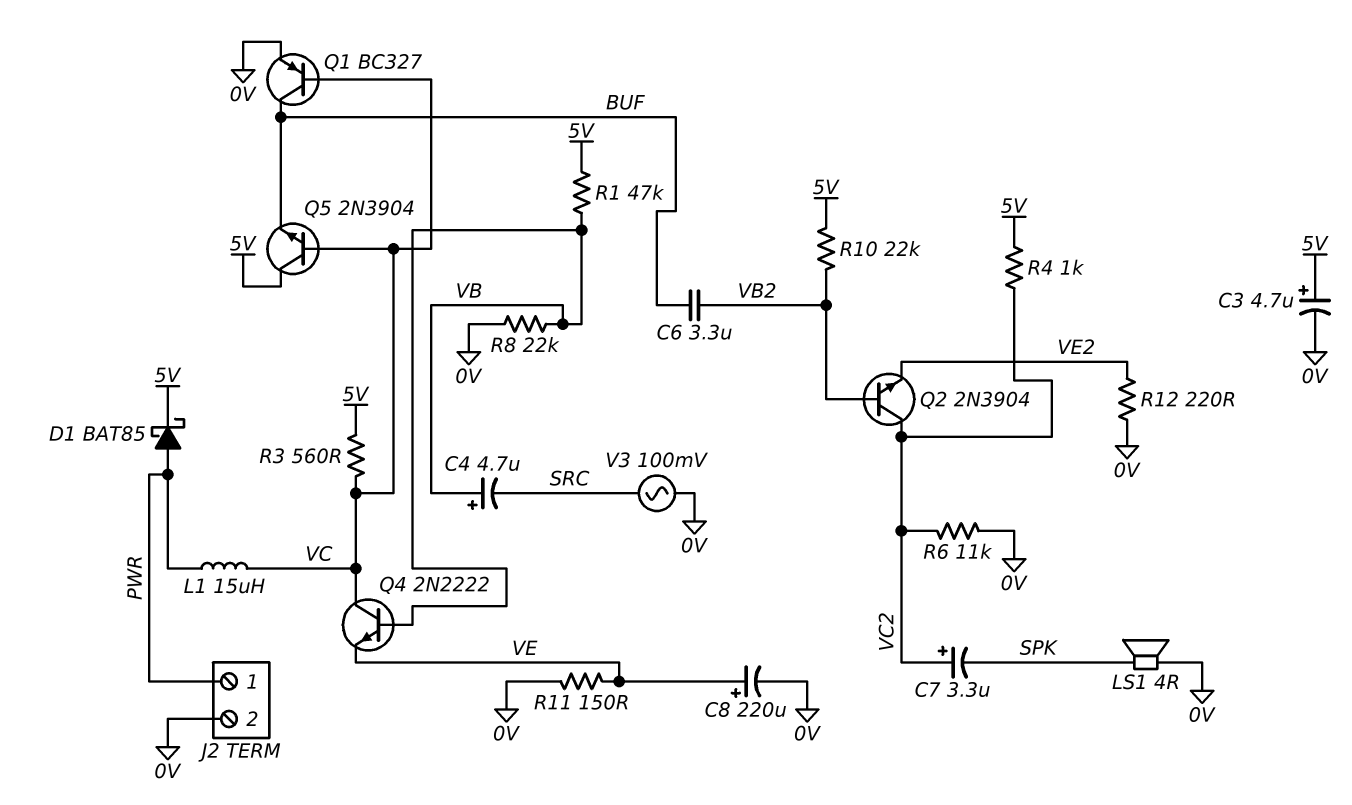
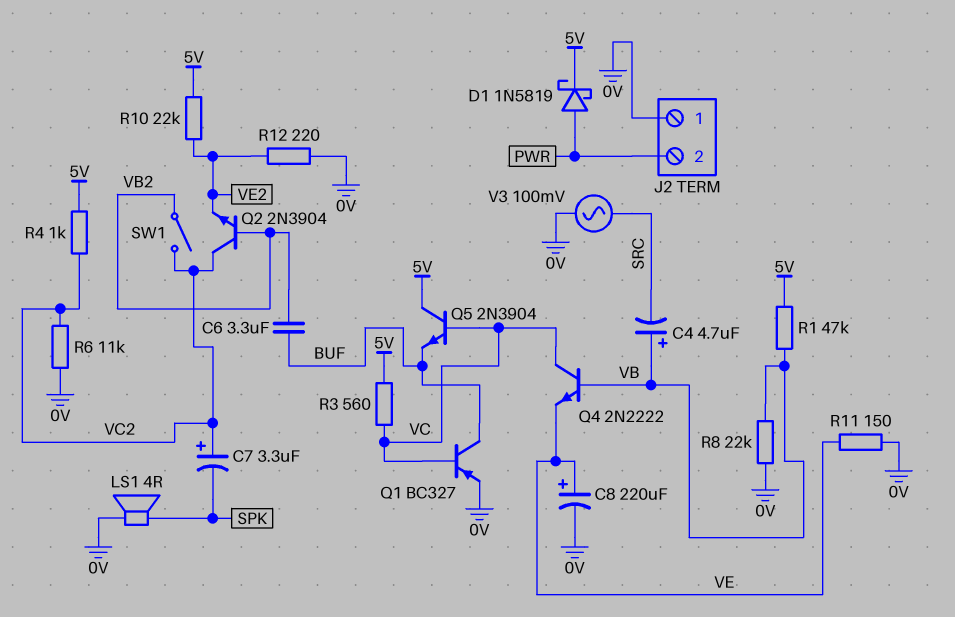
C3: 4.7uF (plus 5V, minus 0V) -> none
D1: schottky BAT85 (A PWR, K 5V) -> schottky 1N5819 (A PWR, K 5V)
J2 pin 1: PWR -> 0V
J2 pin 2: 0V -> PWR
L1: 15uH (PWR, VC) -> none
R10: 22k (5V, VB2) -> 22k (5V, VE2)
SW1: none -> switch (VB2, VC2)

